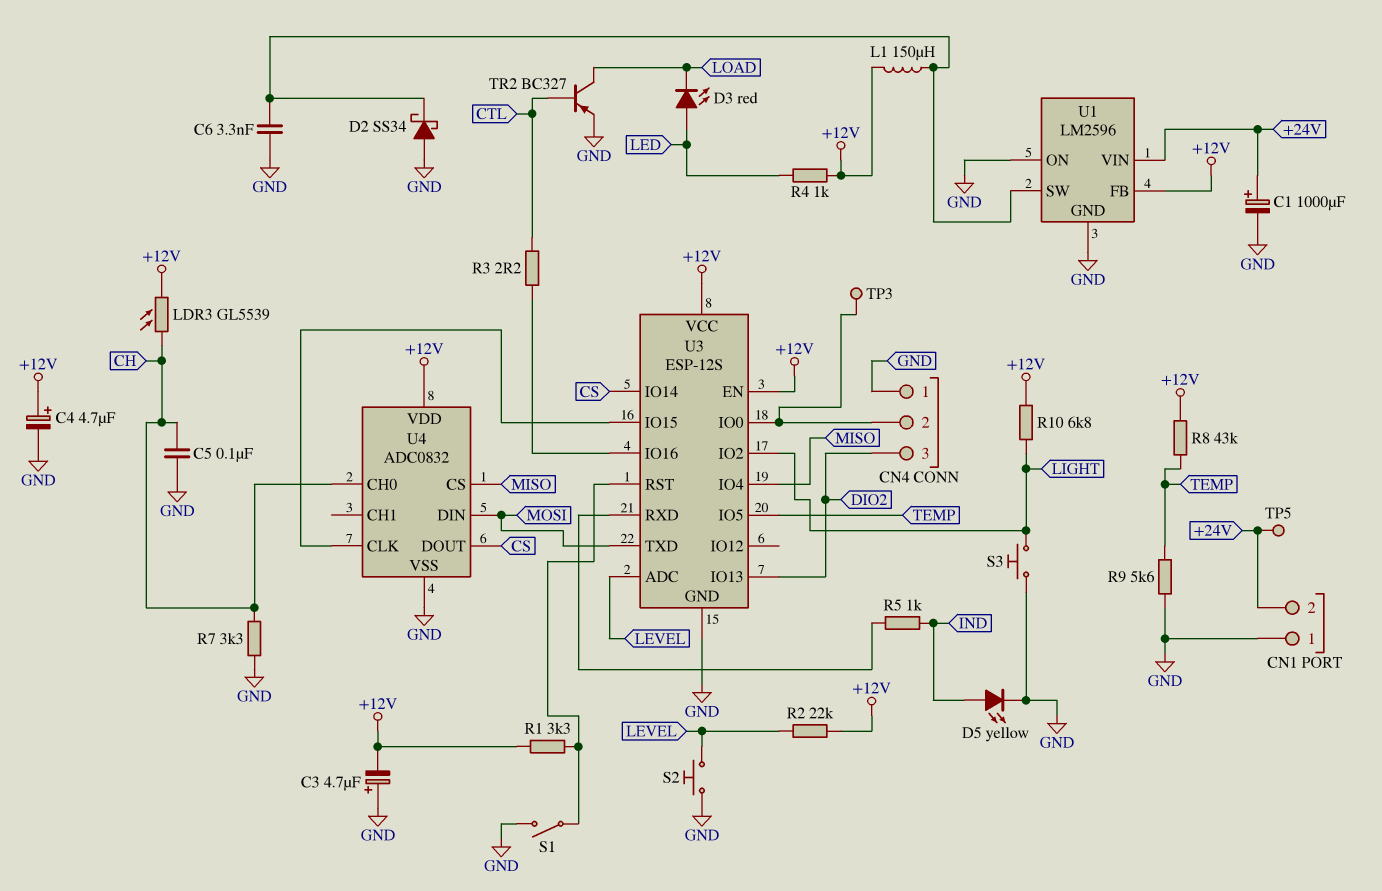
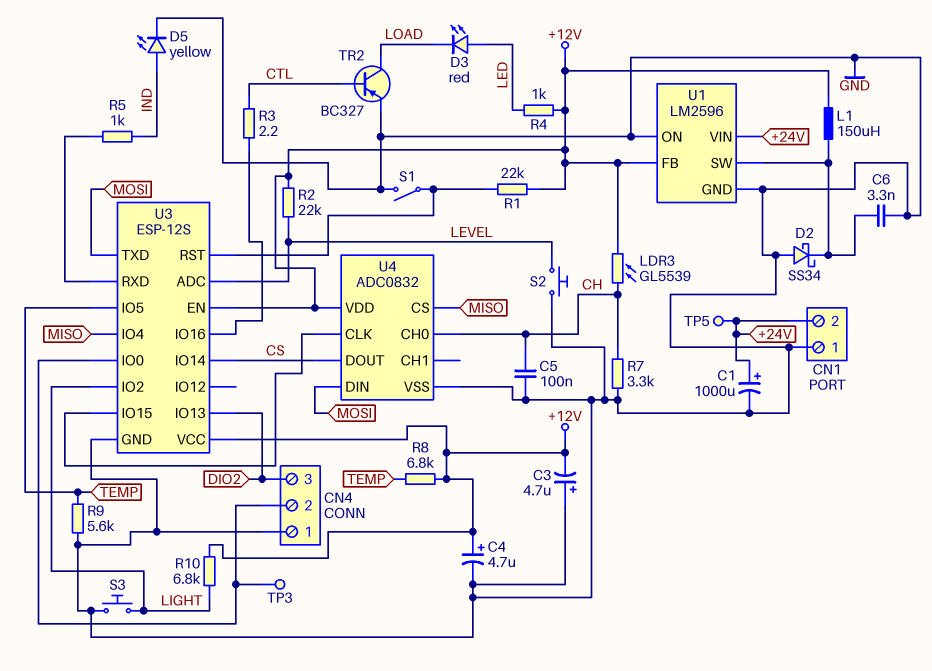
R1: 3.3k (+12V, U3/RST) -> 22k (+12V, U3/RST)
R8: 43k (+12V, TEMP) -> 6.8k (+12V, TEMP)

